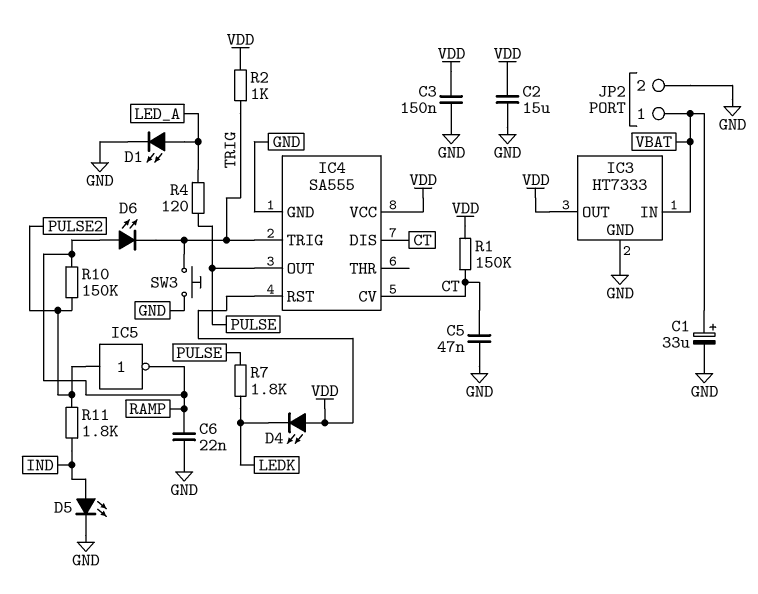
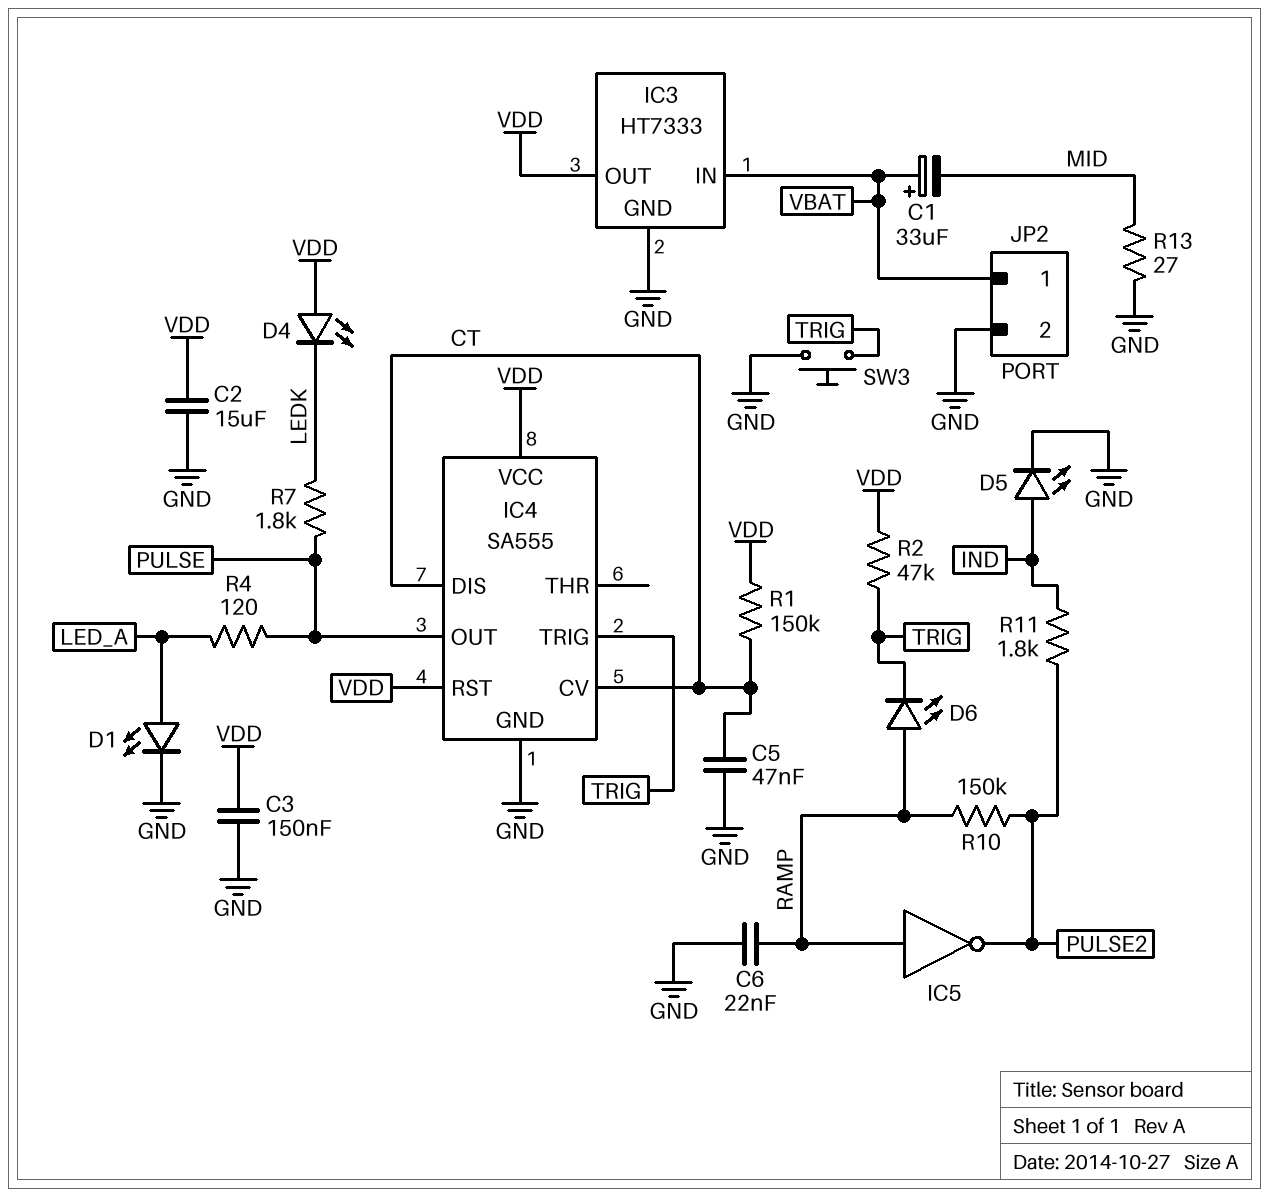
C1: 33uF (plus VBAT, minus GND) -> 33uF (plus VBAT, minus MID)
IC5: NOT (in PULSE2, out RAMP) -> NOT (in RAMP, out PULSE2)
R2: 1k (TRIG, VDD) -> 47k (TRIG, VDD)
R13: none -> 27 (GND, MID)

